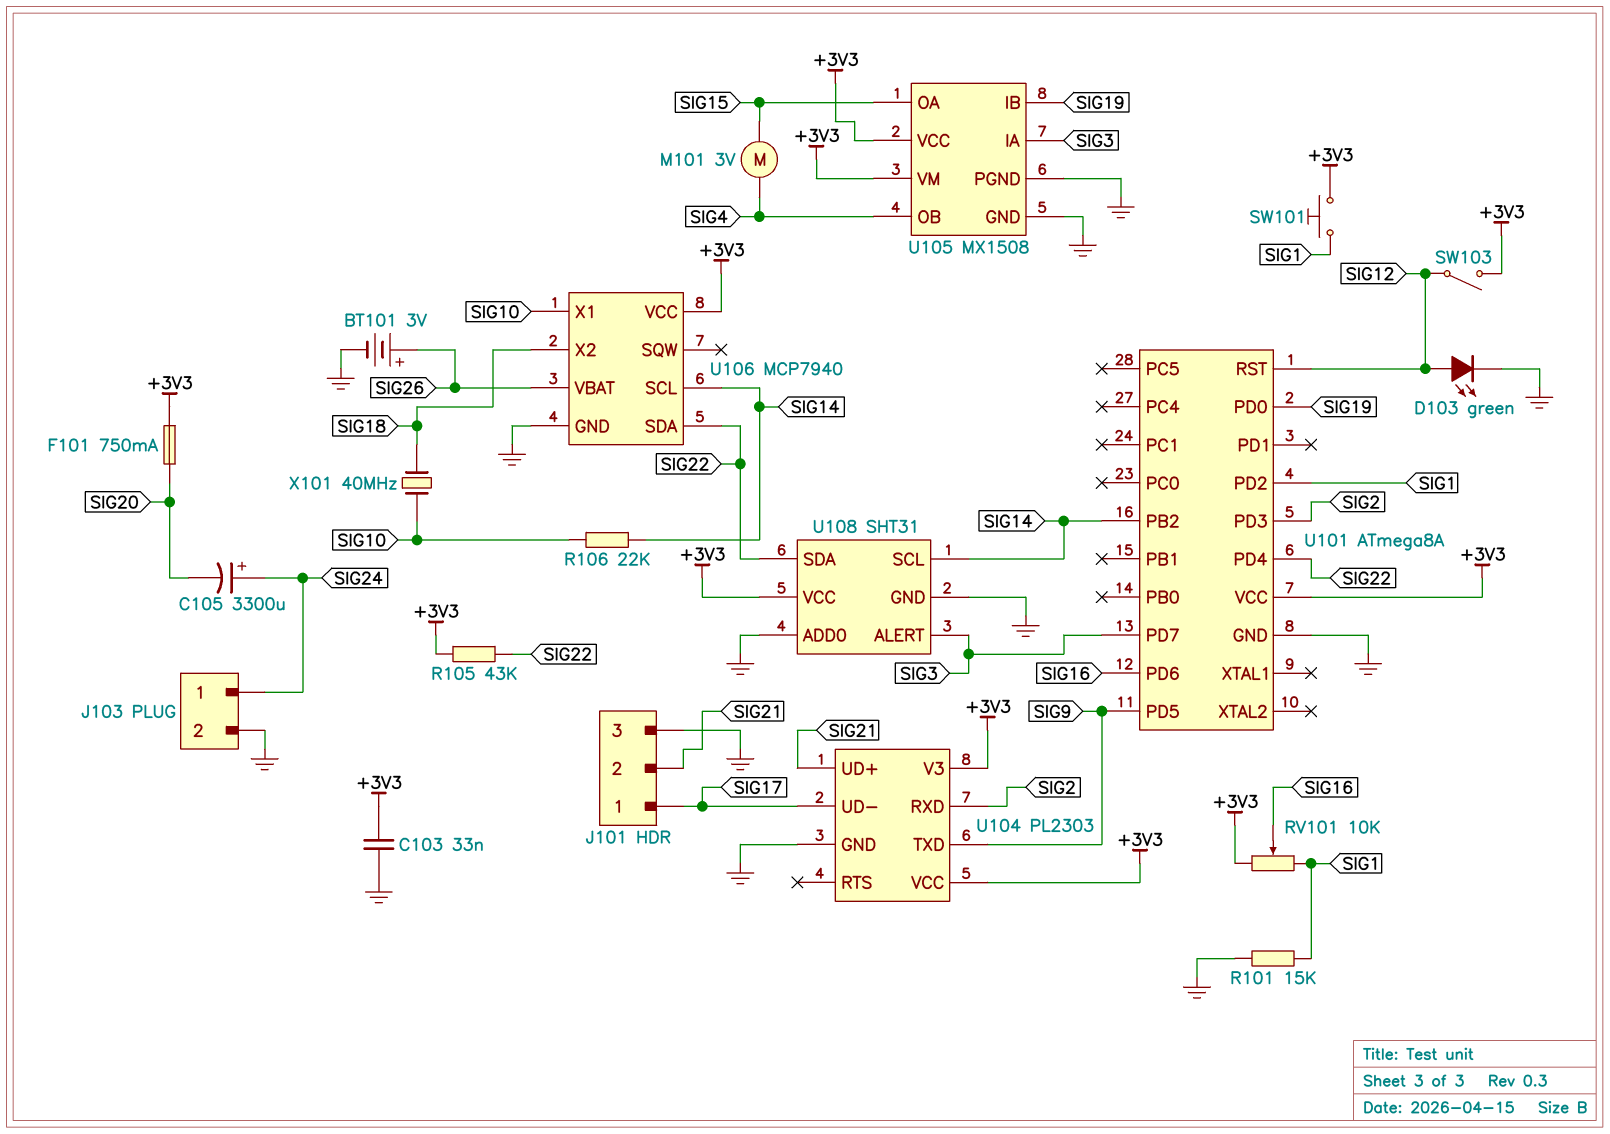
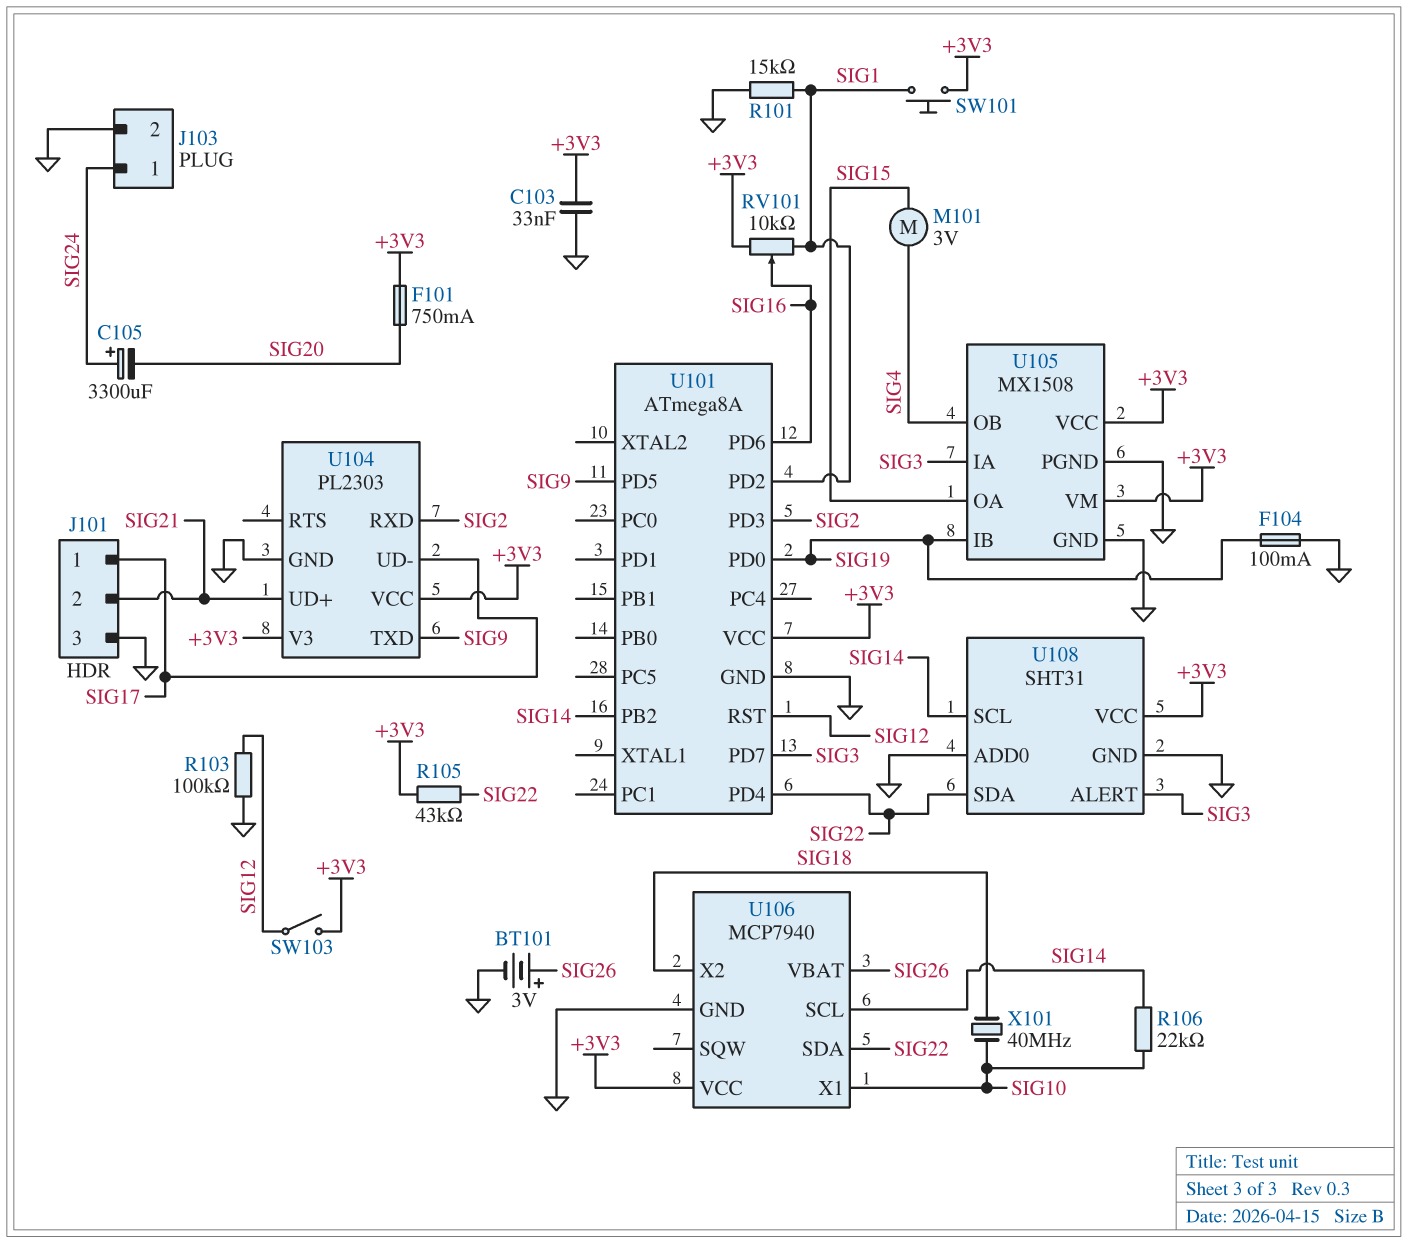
D103: LED green (A SIG12, K GND) -> none
F104: none -> 100mA (GND, SIG19)
R103: none -> 100k (GND, SIG12)

